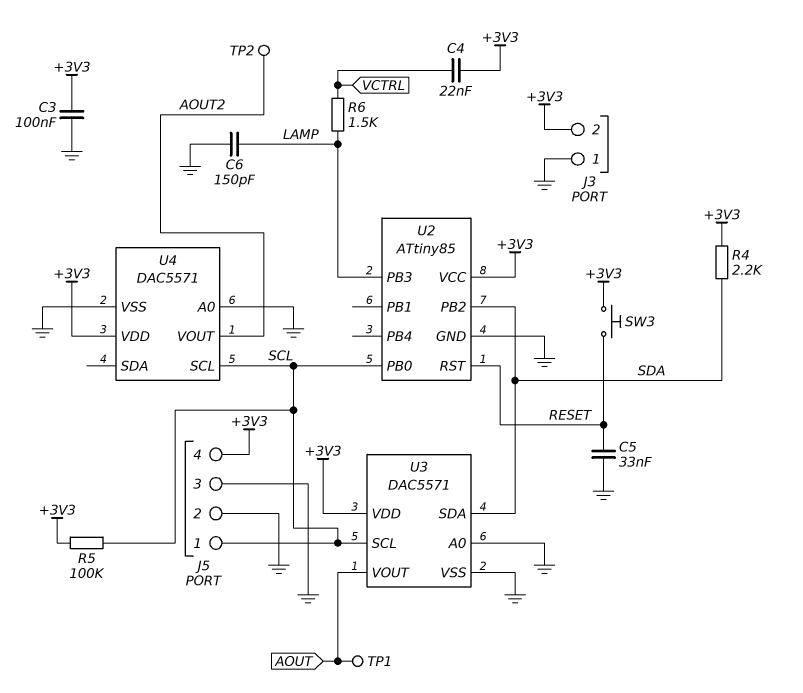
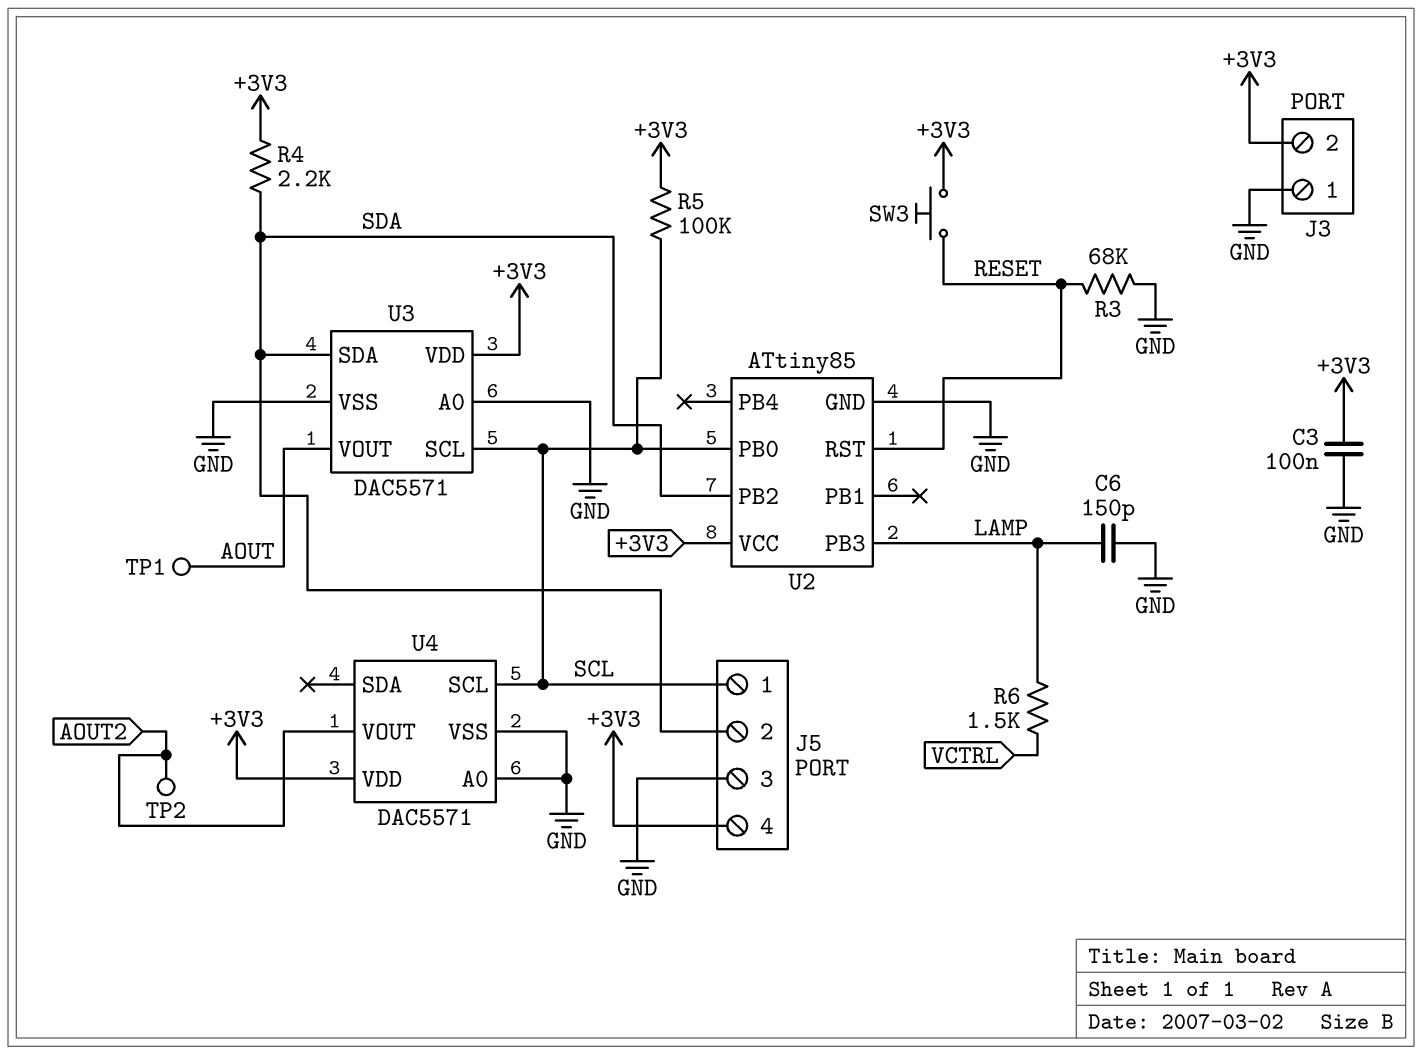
C4: 22nF (+3V3, VCTRL) -> none
C5: 33nF (GND, RESET) -> none
J5 pin 2: GND -> SDA
R3: none -> 68k (GND, RESET)

